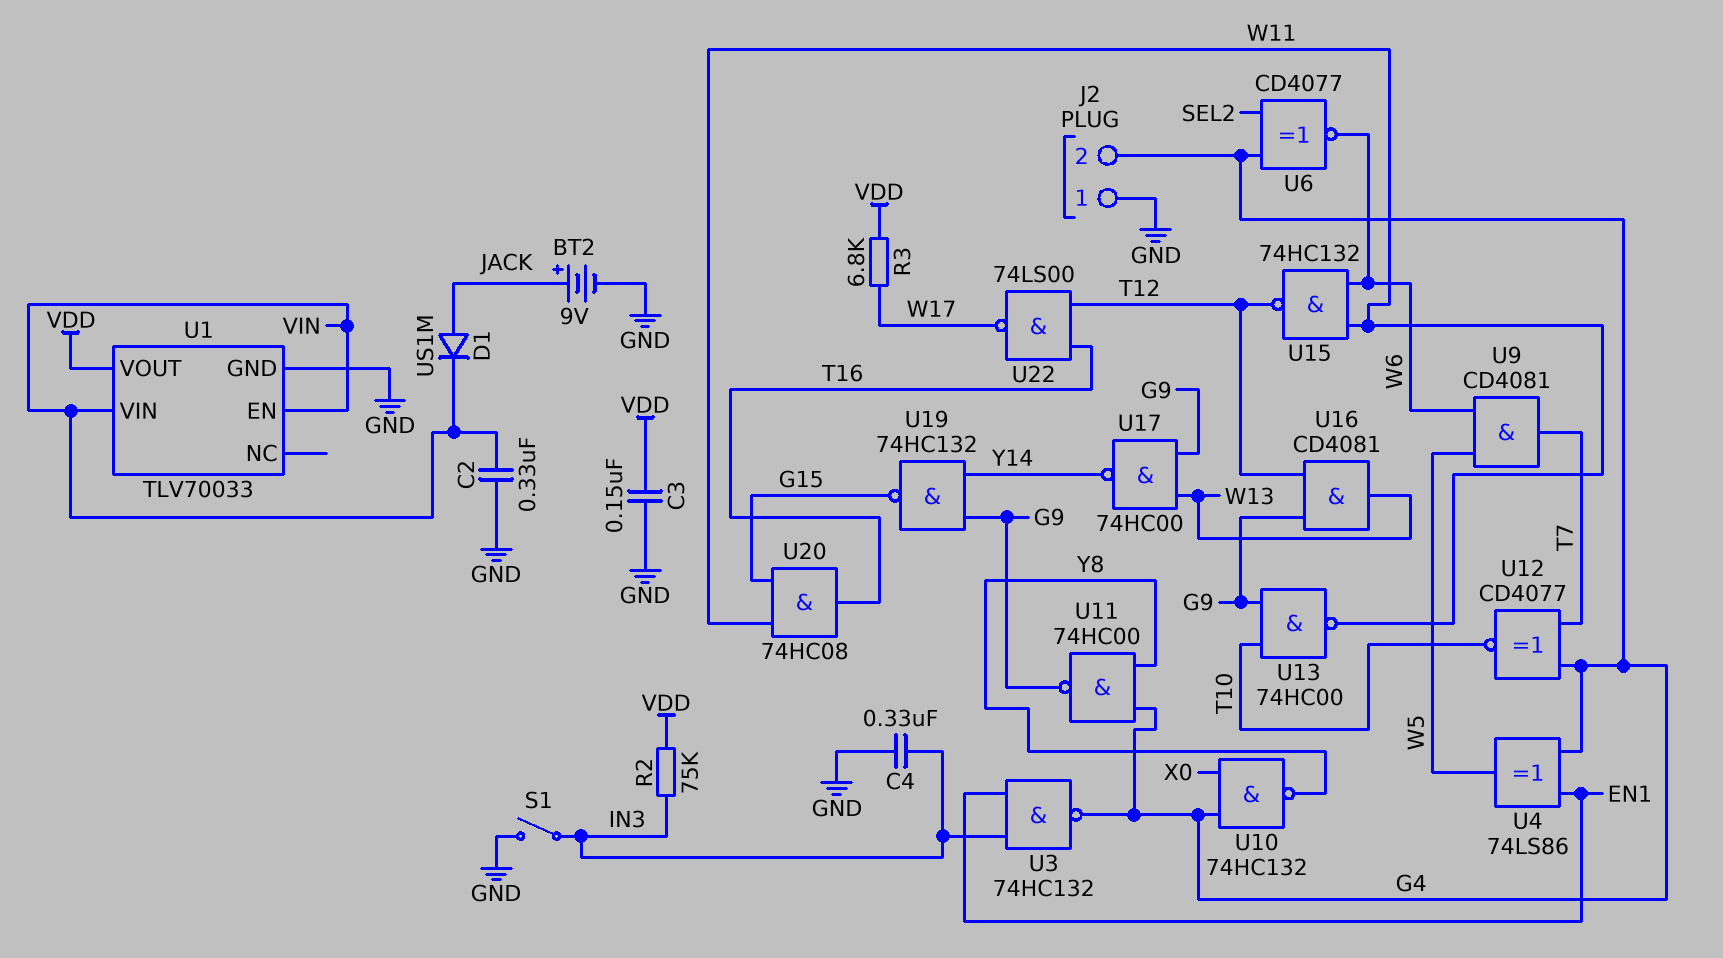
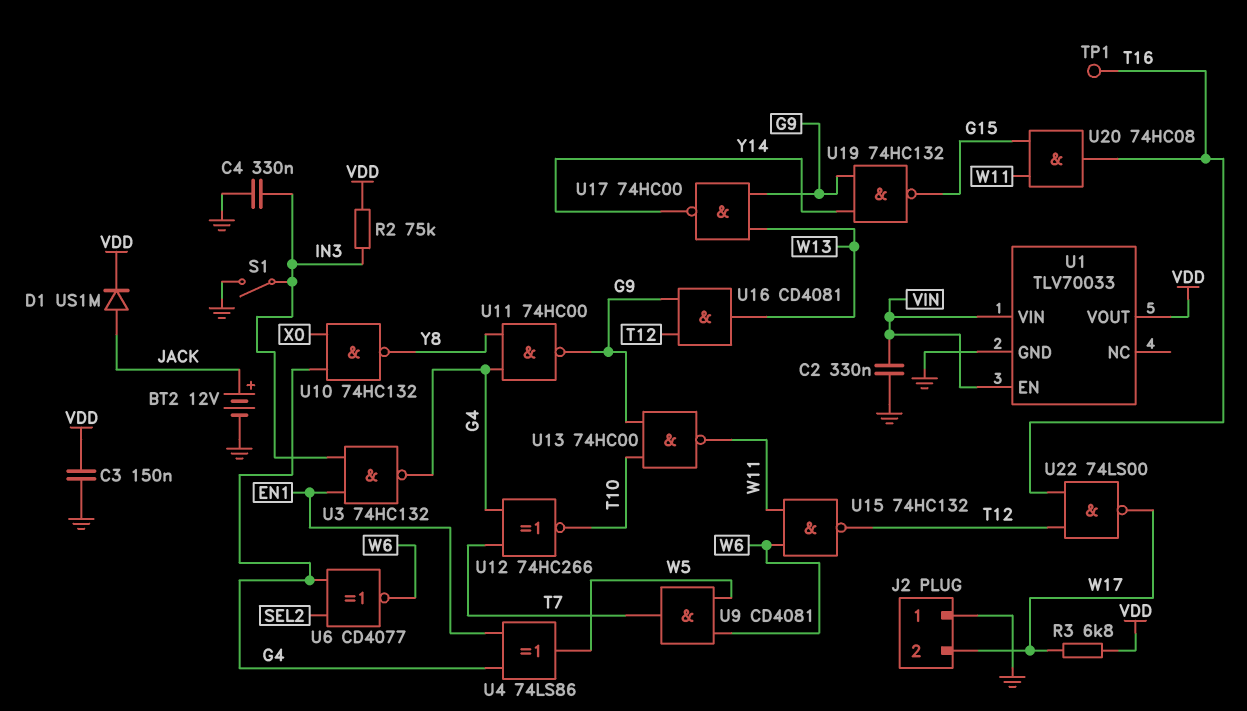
BT2: 9V (plus JACK, minus GND) -> 12V (plus JACK, minus GND)
D1: diode US1M (A JACK, K VIN) -> diode US1M (A JACK, K VDD)
J2 pin 2: G4 -> W17
TP1: none -> test point (T16)
U12: XNOR CD4077 (in G4, in T7, out T10) -> XNOR 74HC266 (in G4, in T7, out T10)

